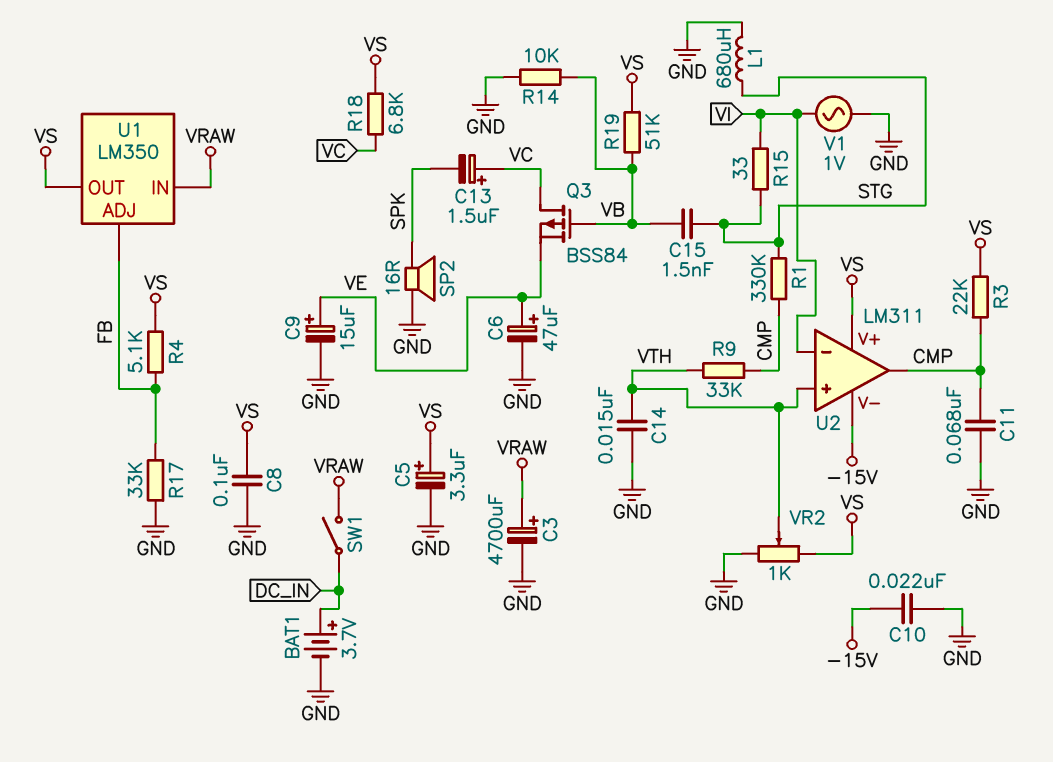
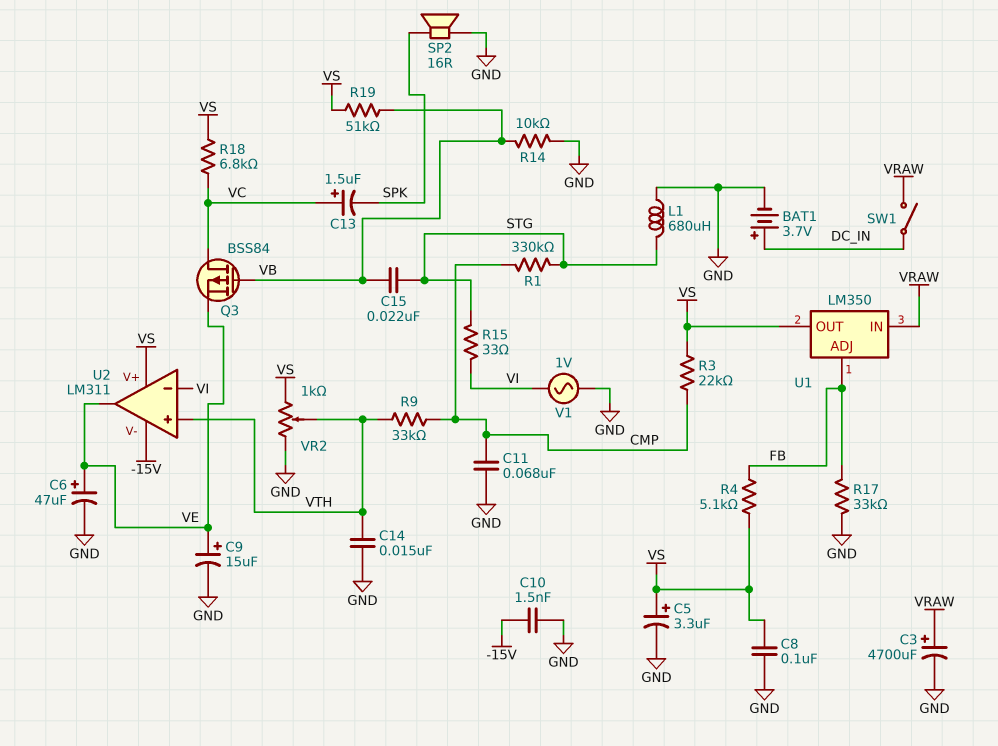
C10: 22nF (-15V, GND) -> 1.5nF (-15V, GND)
C15: 1.5nF (STG, VB) -> 22nF (STG, VB)
U2 pin out: CMP -> VE

